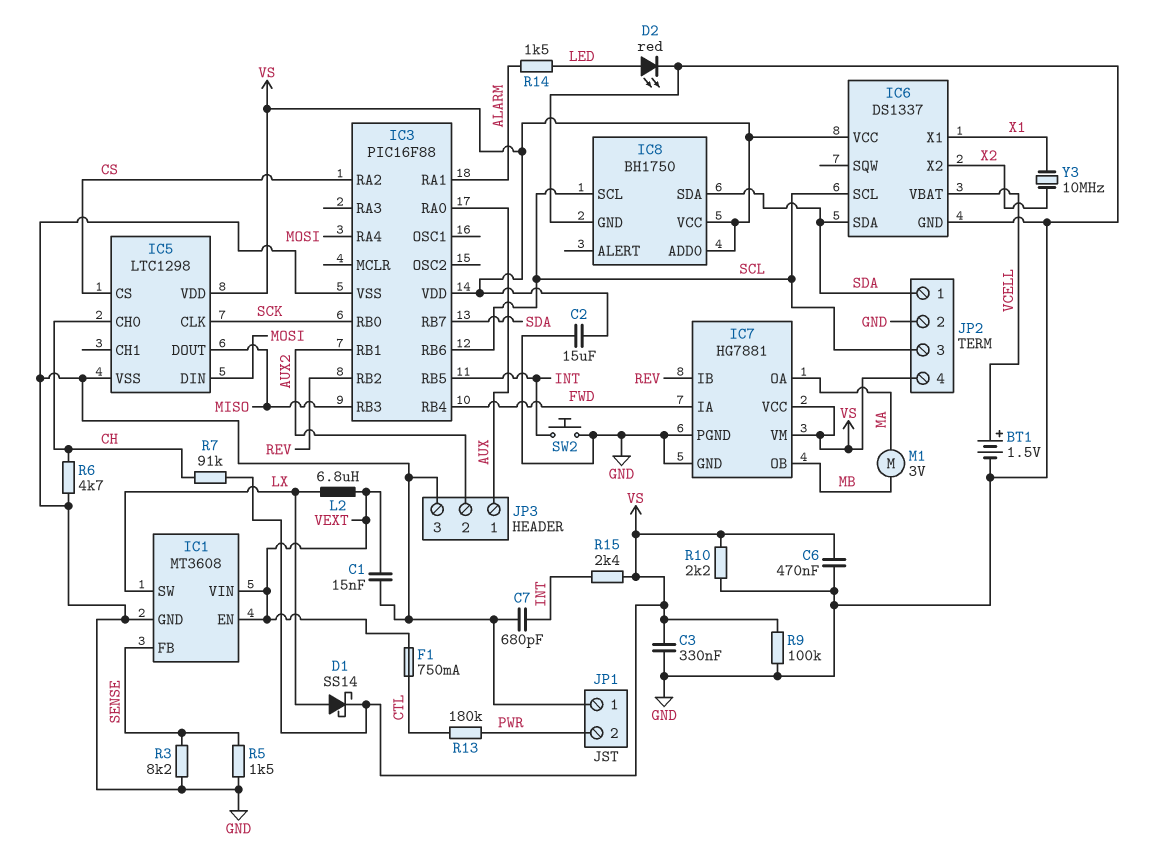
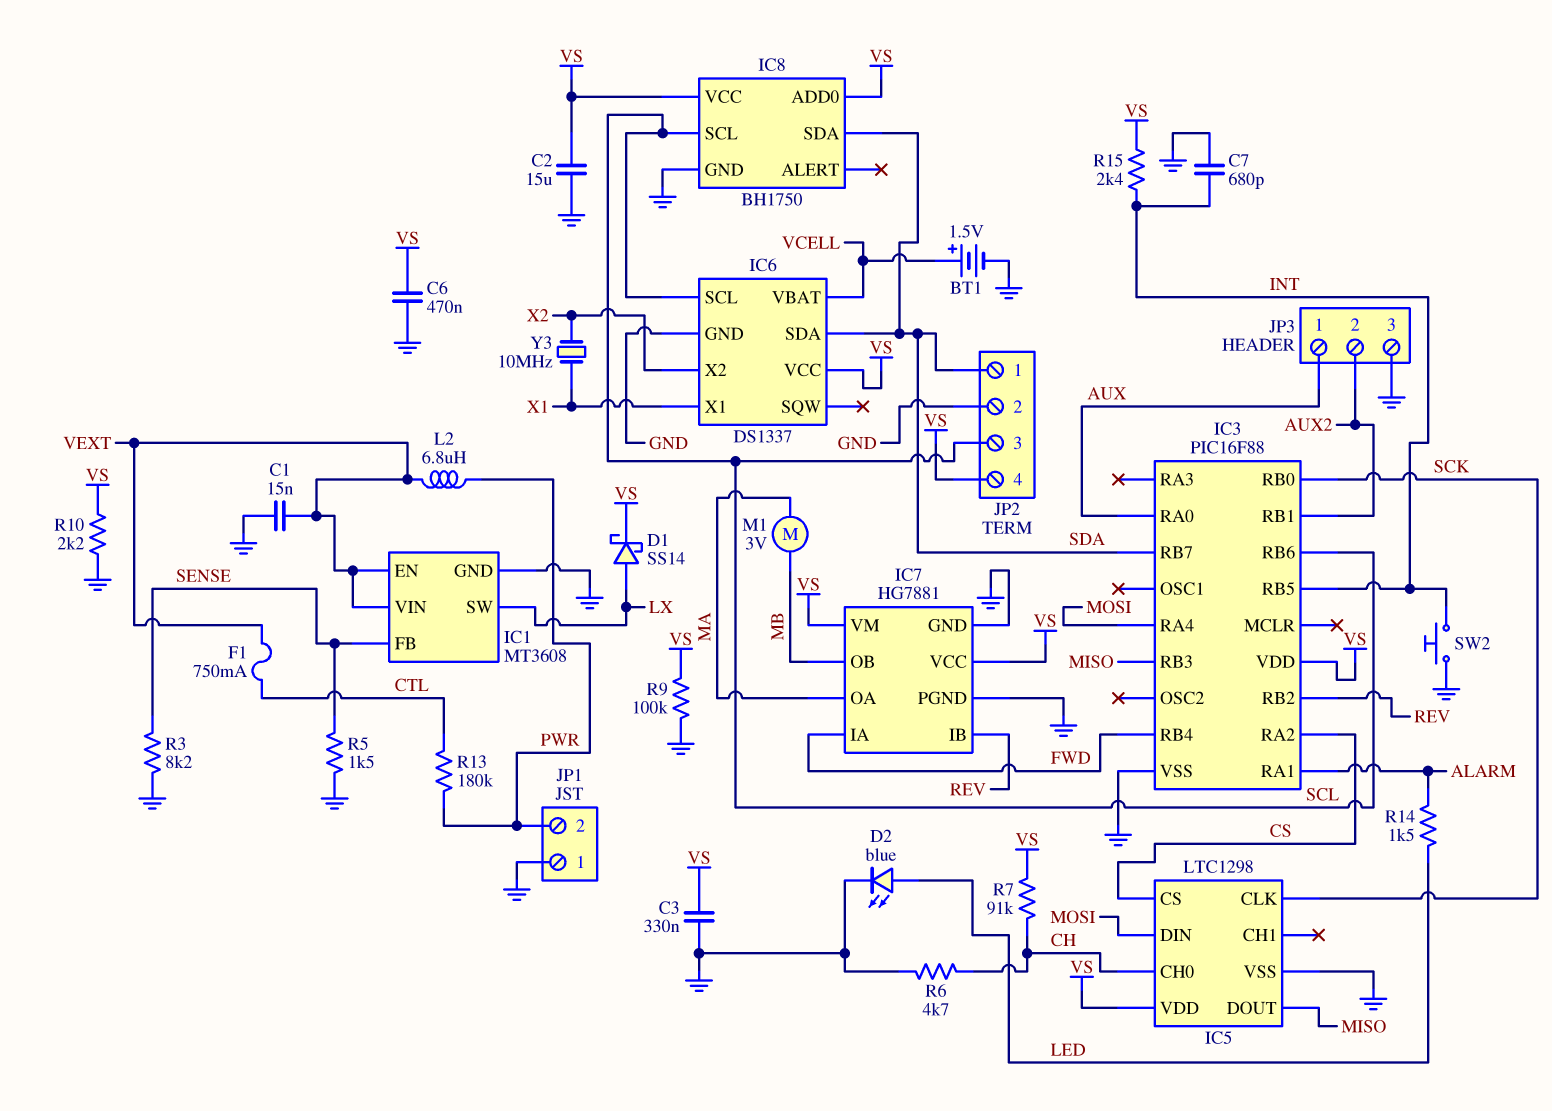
D2: LED red (A LED, K GND) -> LED blue (A LED, K GND)
L2: 6.8uH (LX, VEXT) -> 6.8uH (PWR, VEXT)

